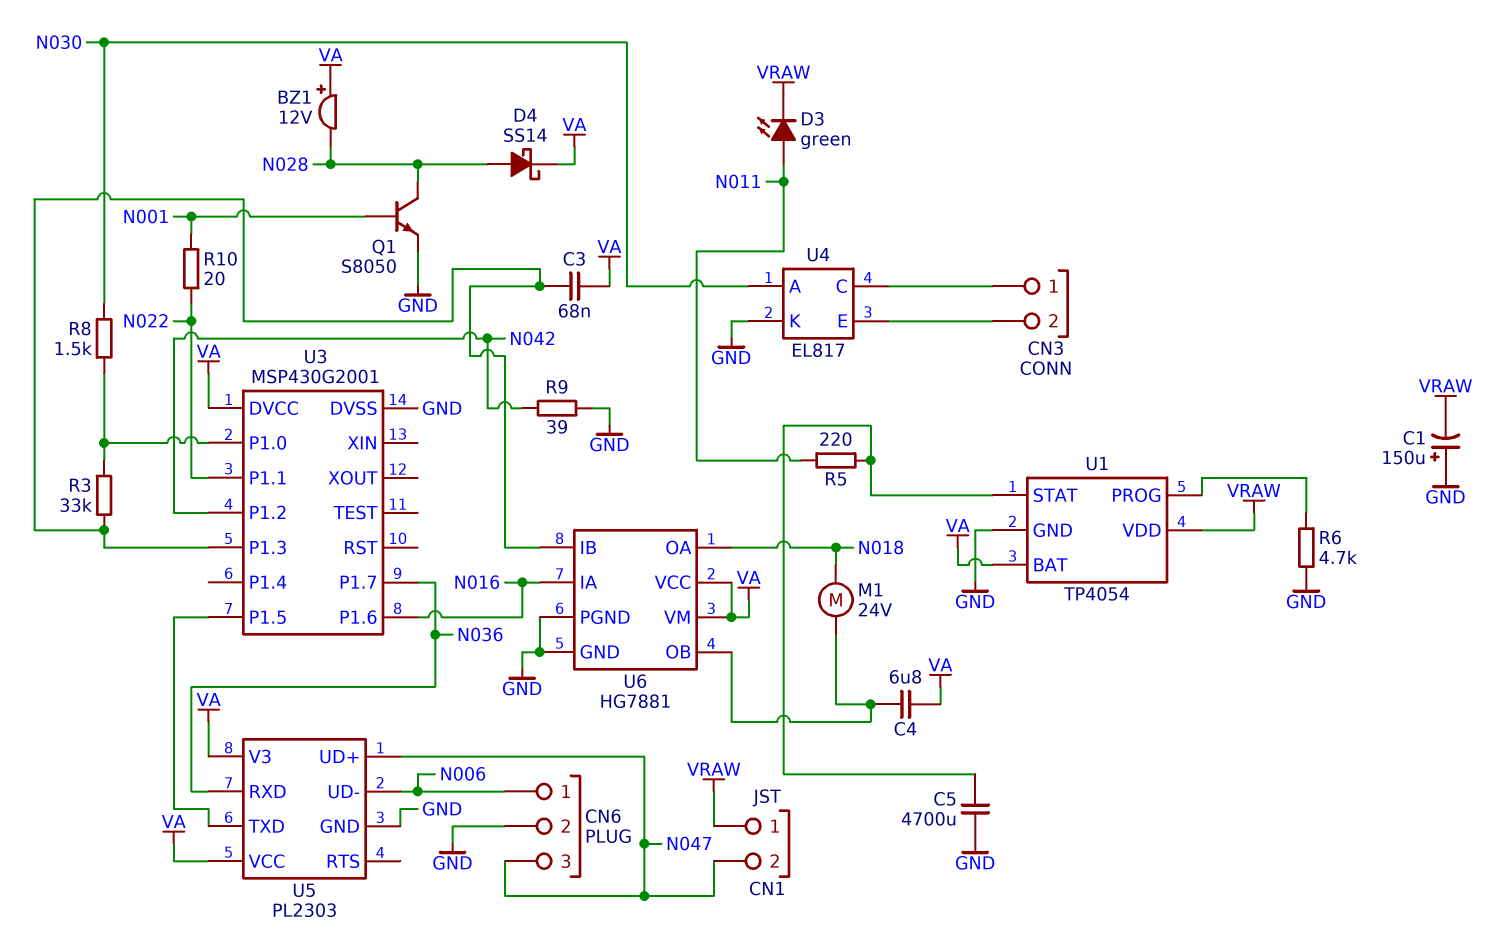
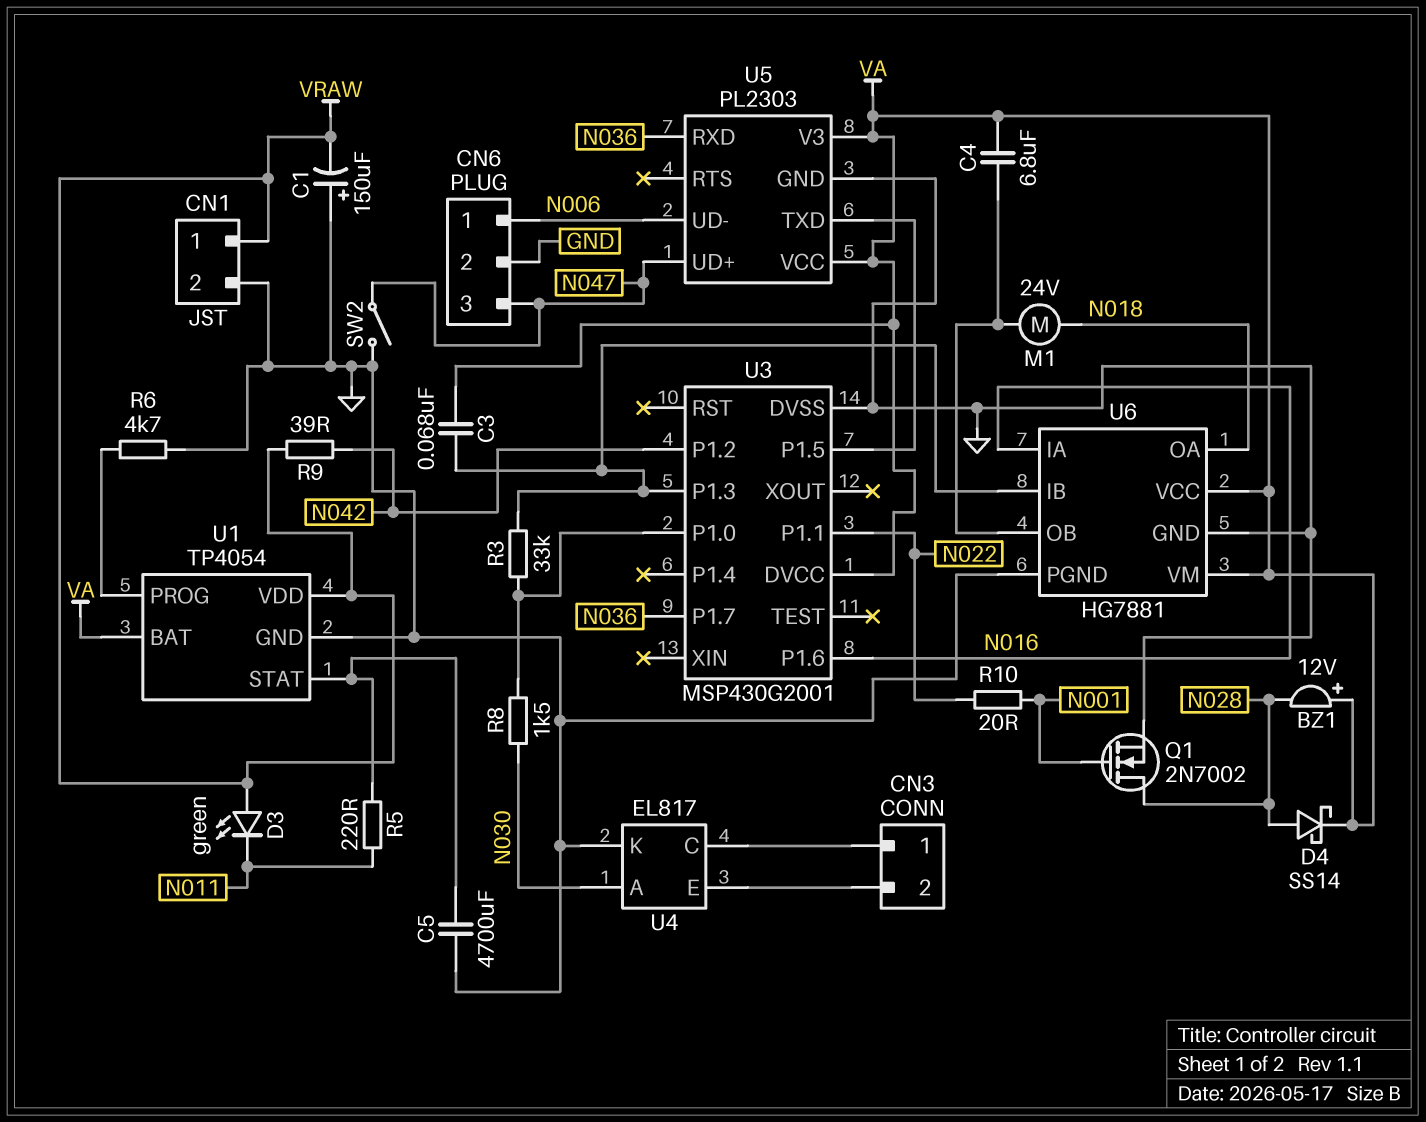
CN1 pin 2: N047 -> GND
D3: LED green (A N011, K VRAW) -> LED green (A VRAW, K N011)
Q1: NPN S8050 (B N001, C N028, E GND) -> NMOS 2N7002 (G N001, D N028, S GND)
R9: 39 (GND, N042) -> 39 (N042, VRAW)
SW2: none -> switch (GND, N047)

